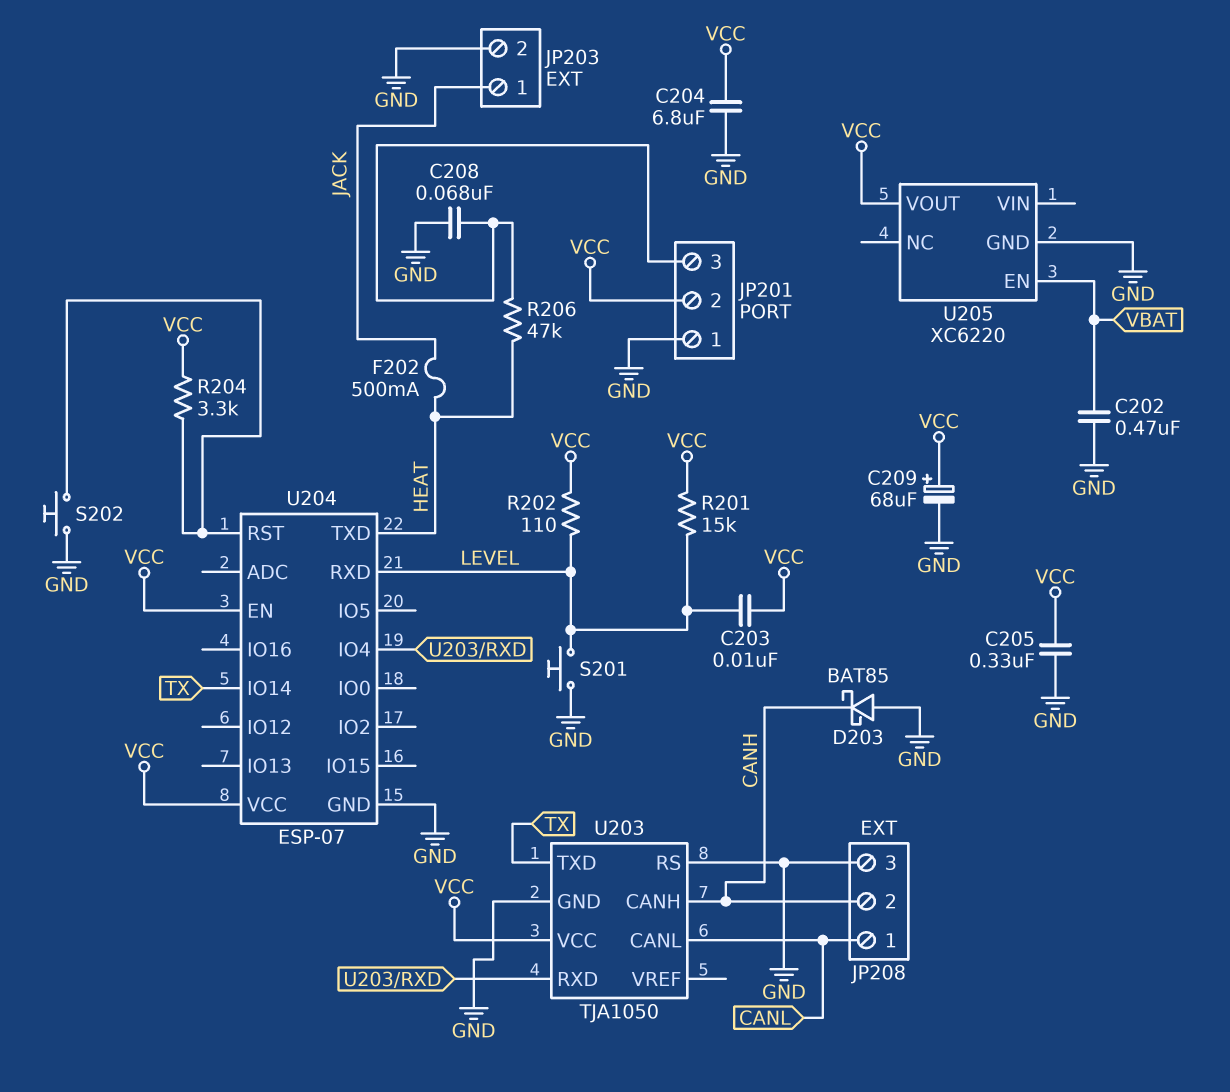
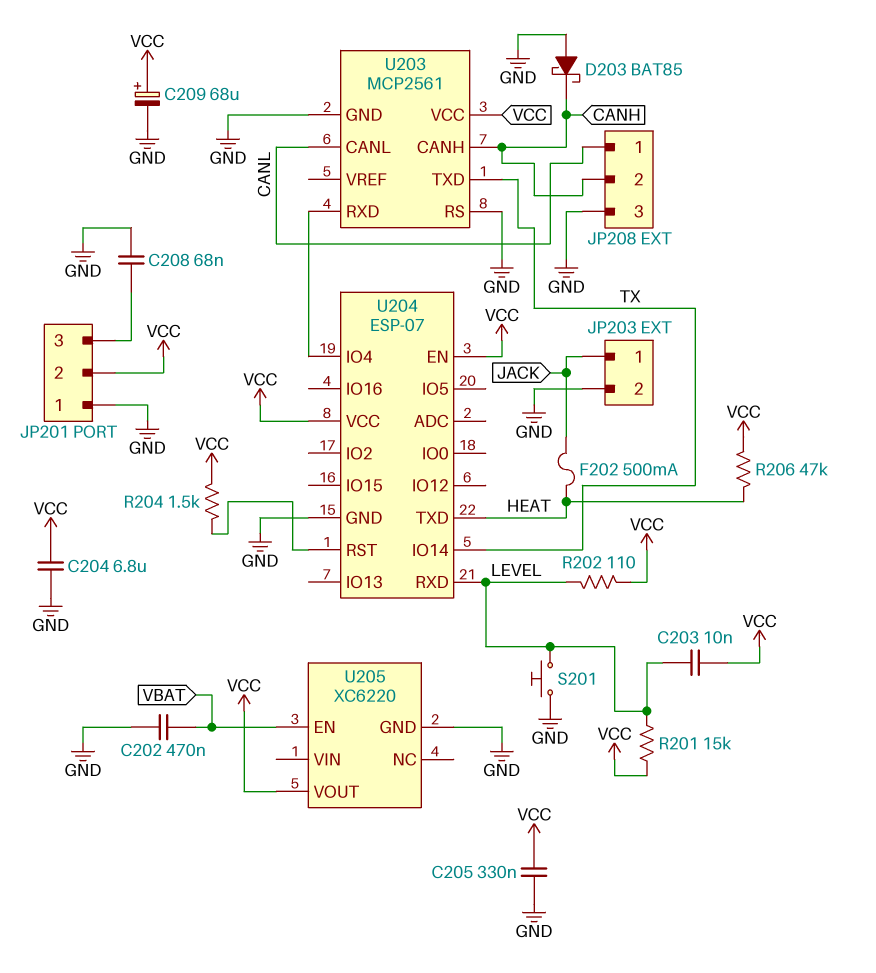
R204: 3.3k (U204/RST, VCC) -> 1.5k (U204/RST, VCC)
R206: 47k (HEAT, JP201/3) -> 47k (HEAT, VCC)
S202: button (GND, U204/RST) -> none
U203: TJA1050 -> MCP2561

